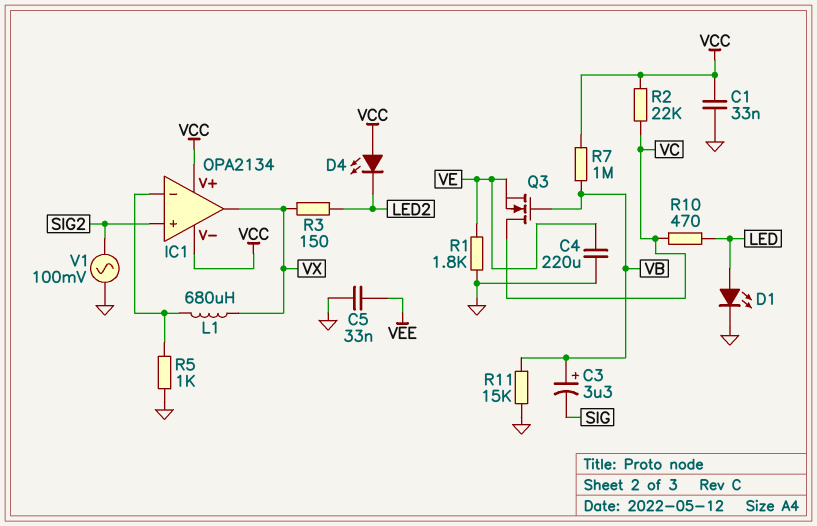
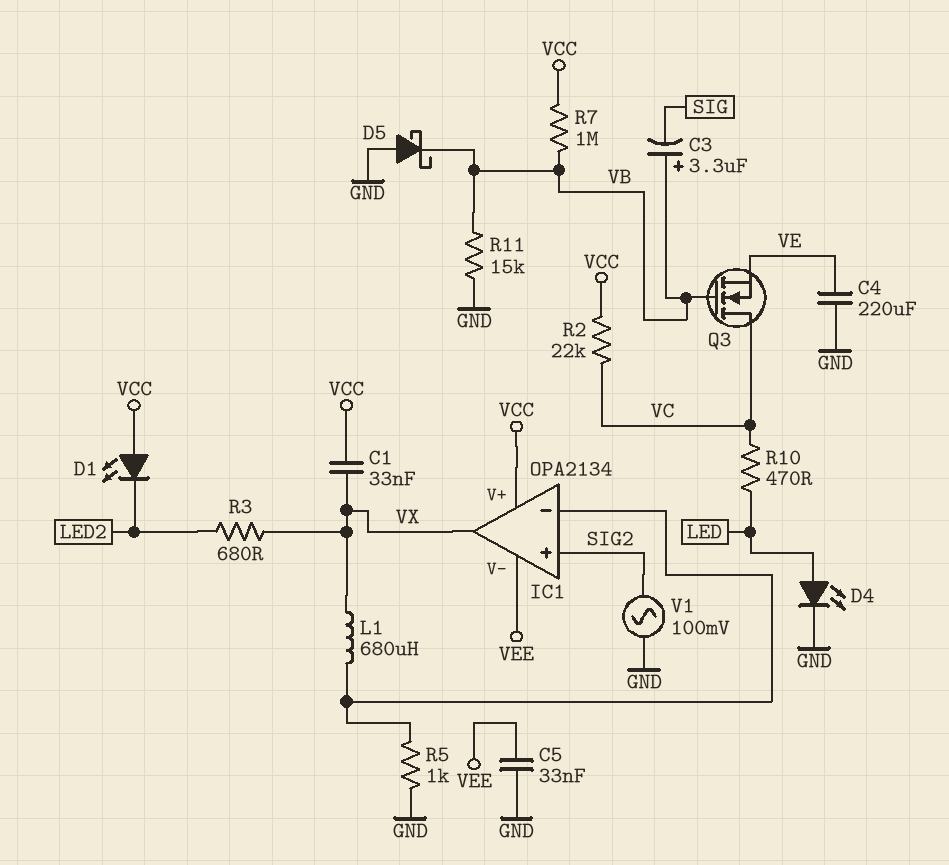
C1: 33nF (GND, VCC) -> 33nF (VCC, VX)
D1: LED (A LED, K GND) -> LED (A VCC, K LED2)
D4: LED (A VCC, K LED2) -> LED (A LED, K GND)
D5: none -> schottky (A GND, K VB)
IC1 pin V-: VCC -> VEE
R1: 1.8k (GND, VE) -> none
R3: 150 (LED2, VX) -> 680 (LED2, VX)

